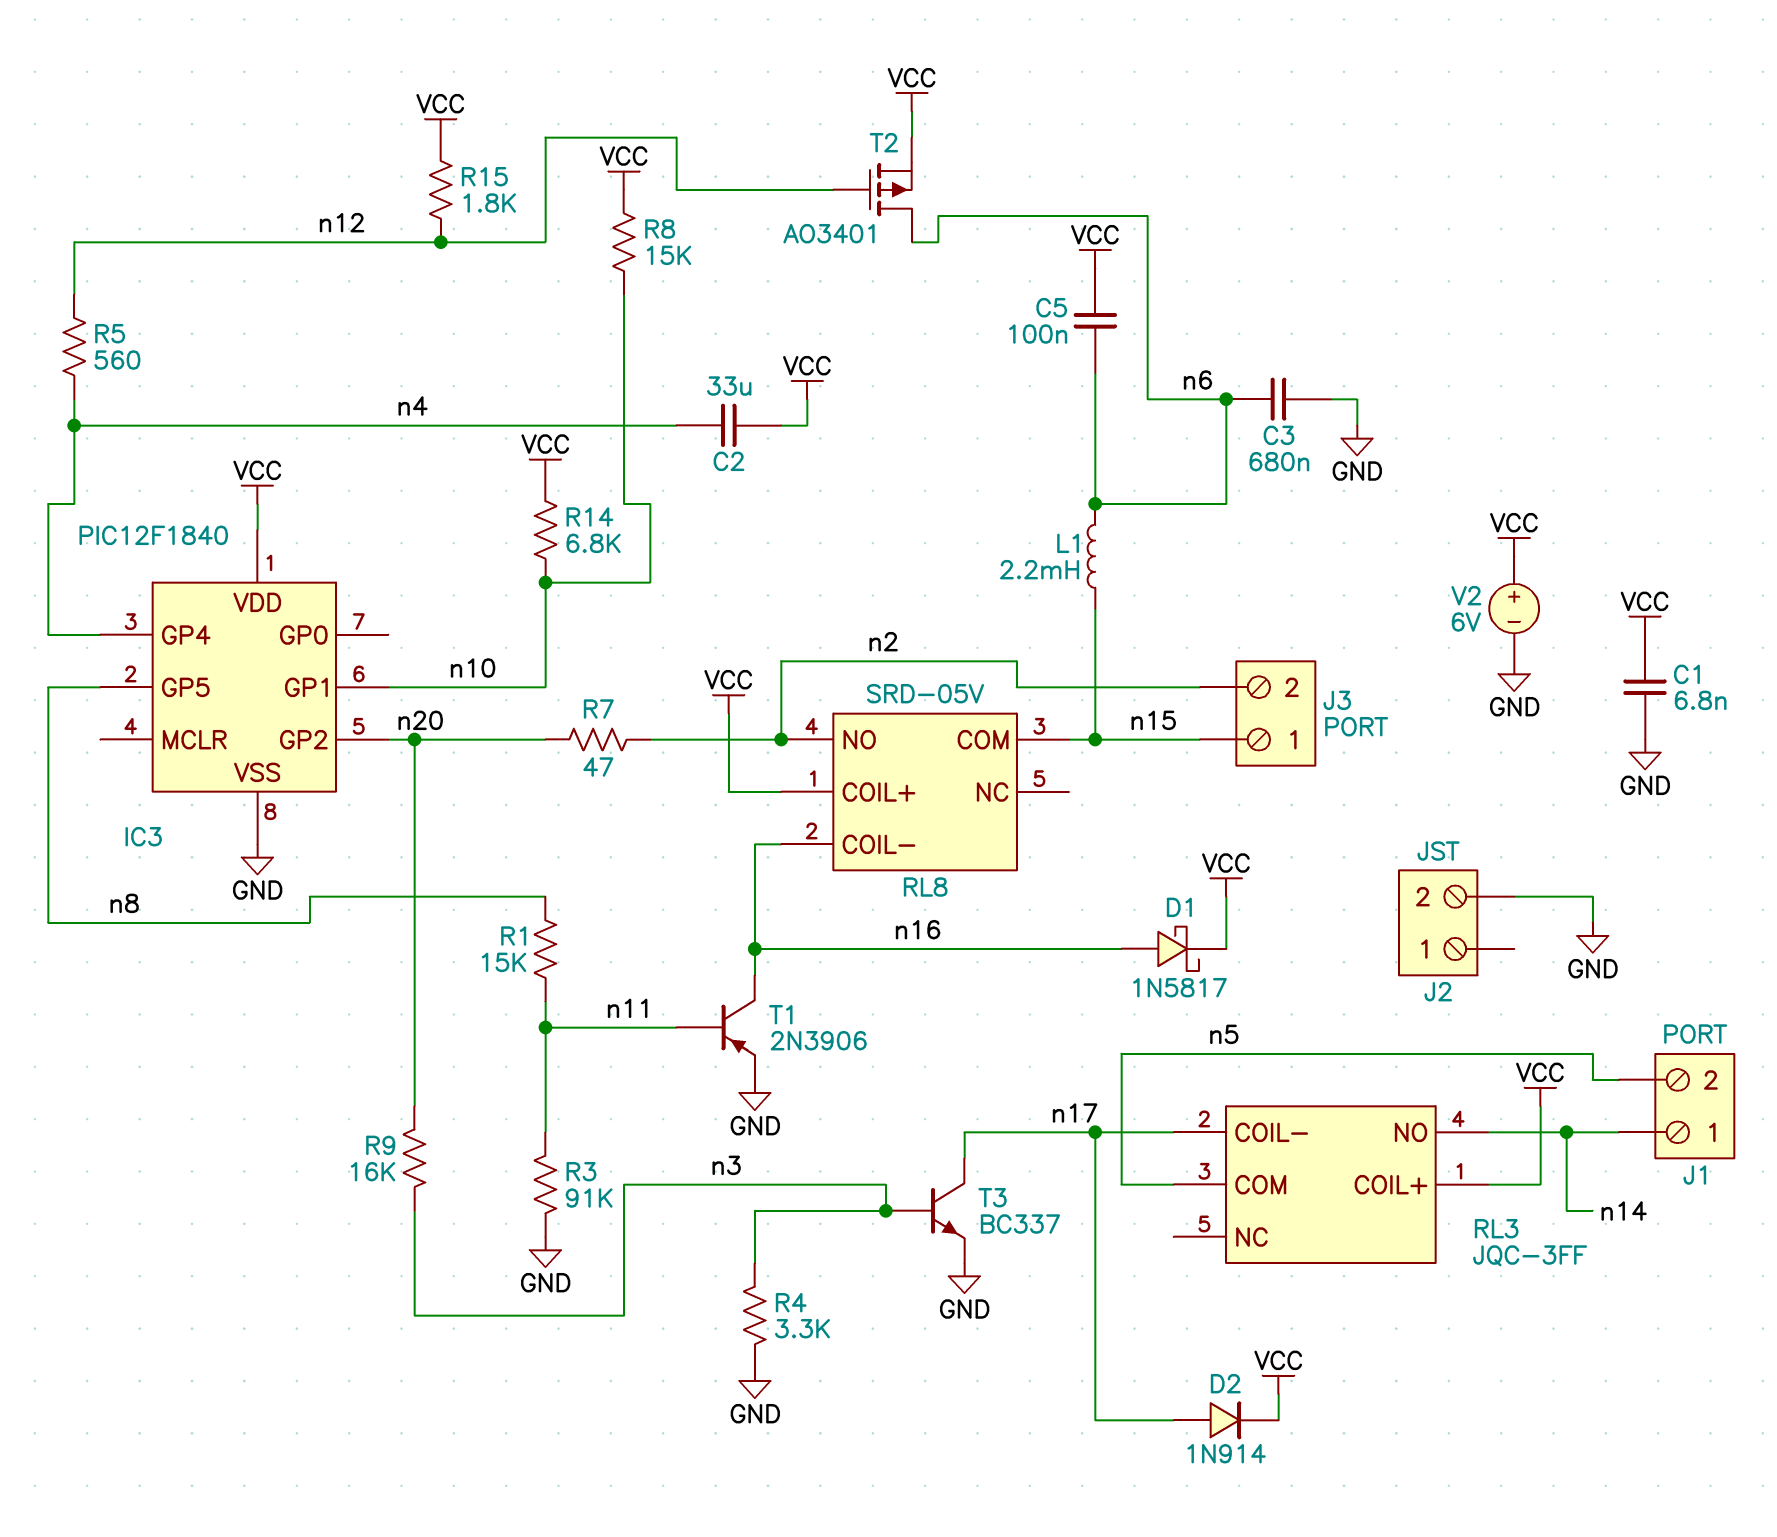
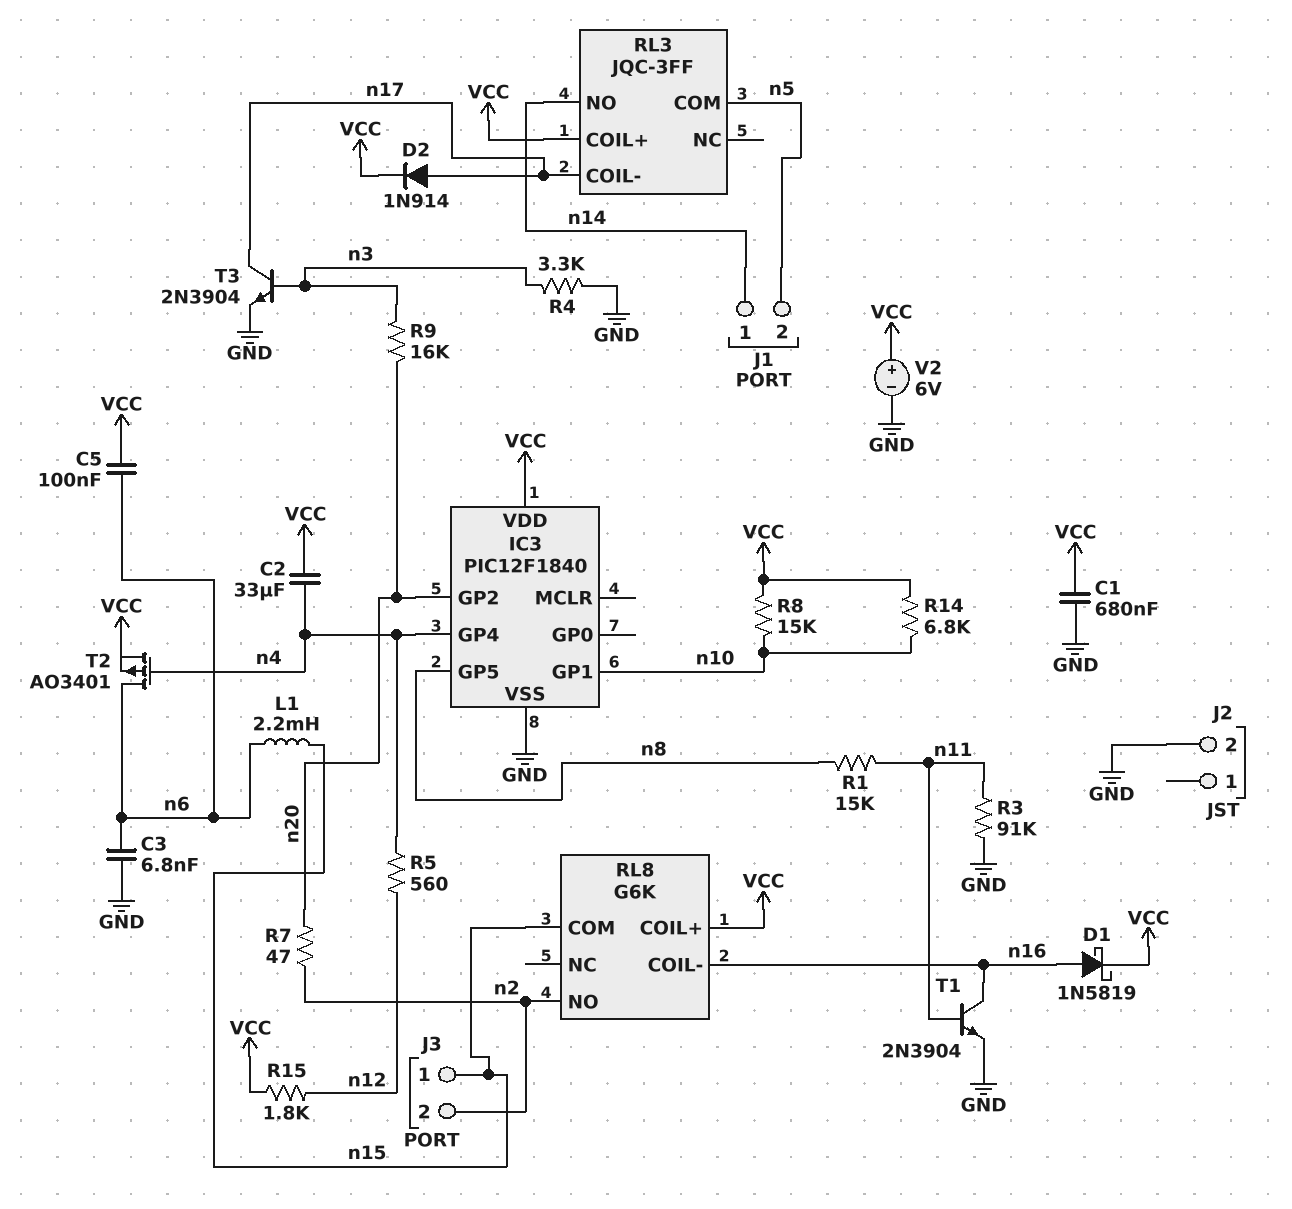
C1: 6.8nF (GND, VCC) -> 680nF (GND, VCC)
C3: 680nF (GND, n6) -> 6.8nF (GND, n6)
D1: schottky 1N5817 (A n16, K VCC) -> schottky 1N5819 (A n16, K VCC)
RL8: SRD-05V -> G6K
T1: PNP 2N3906 (B n11, C n16, E GND) -> NPN 2N3904 (B n11, C n16, E GND)
T2: PMOS AO3401 (G n12, D n6, S VCC) -> PMOS AO3401 (G n4, D n6, S VCC)
T3: NPN BC337 (B n3, C n17, E GND) -> NPN 2N3904 (B n3, C n17, E GND)

